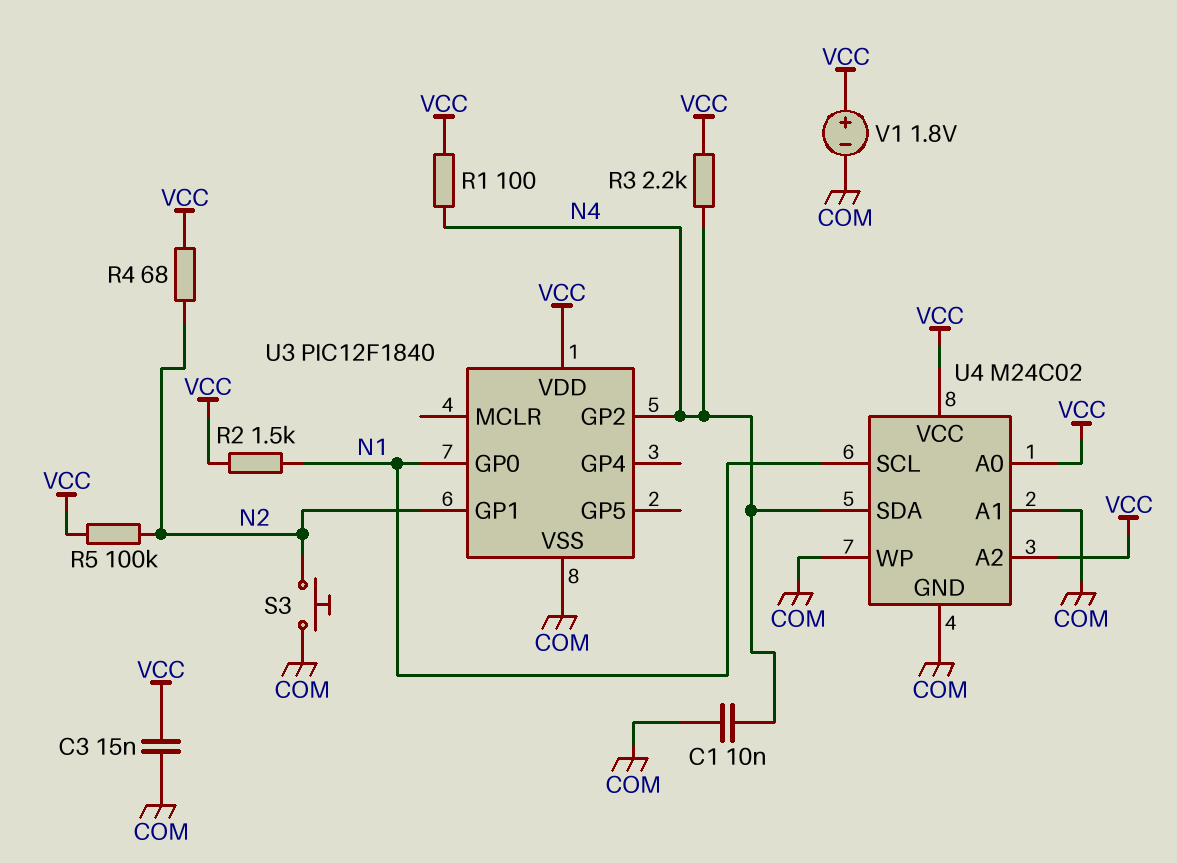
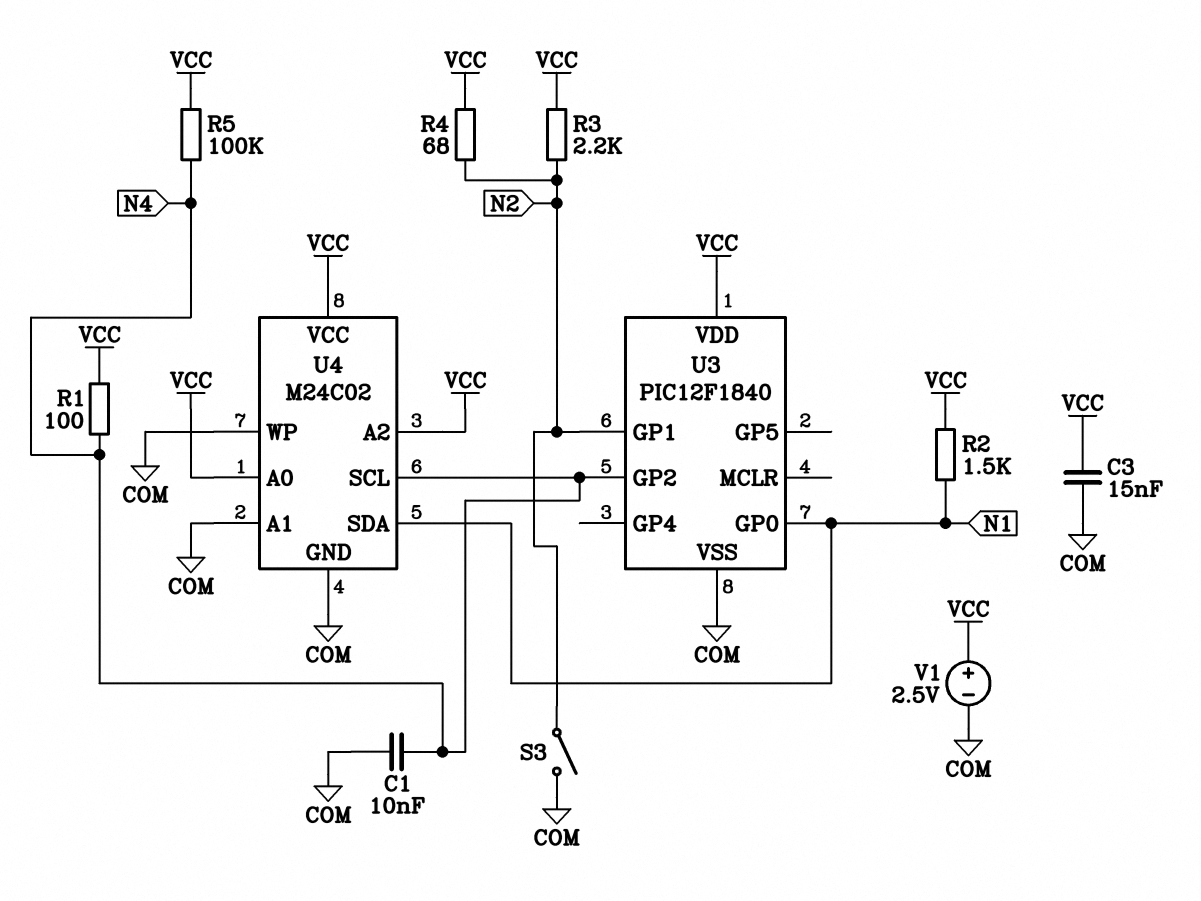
R3: 2.2k (N4, VCC) -> 2.2k (N2, VCC)
R5: 100k (N2, VCC) -> 100k (N4, VCC)
S3: button (COM, N2) -> switch (COM, N2)
U4 pin SCL: N1 -> N4
U4 pin SDA: N4 -> N1
V1: 1.8V (plus VCC, minus COM) -> 2.5V (plus VCC, minus COM)

